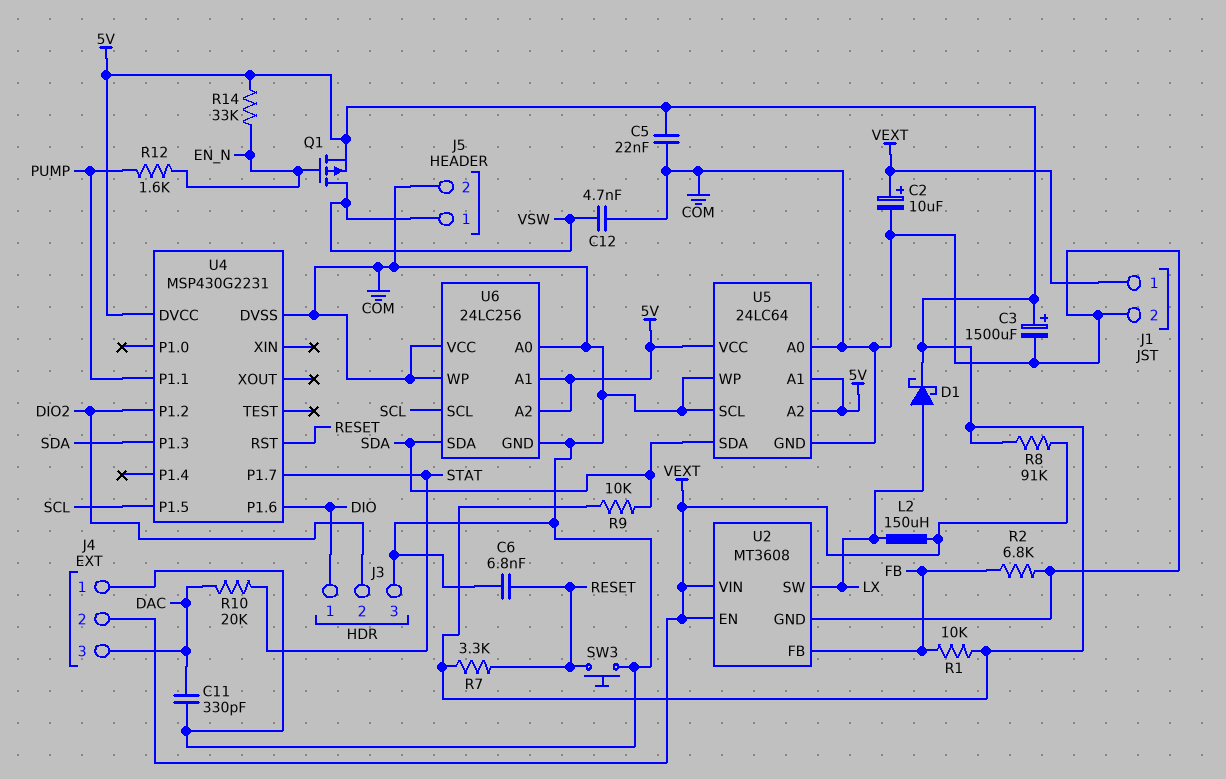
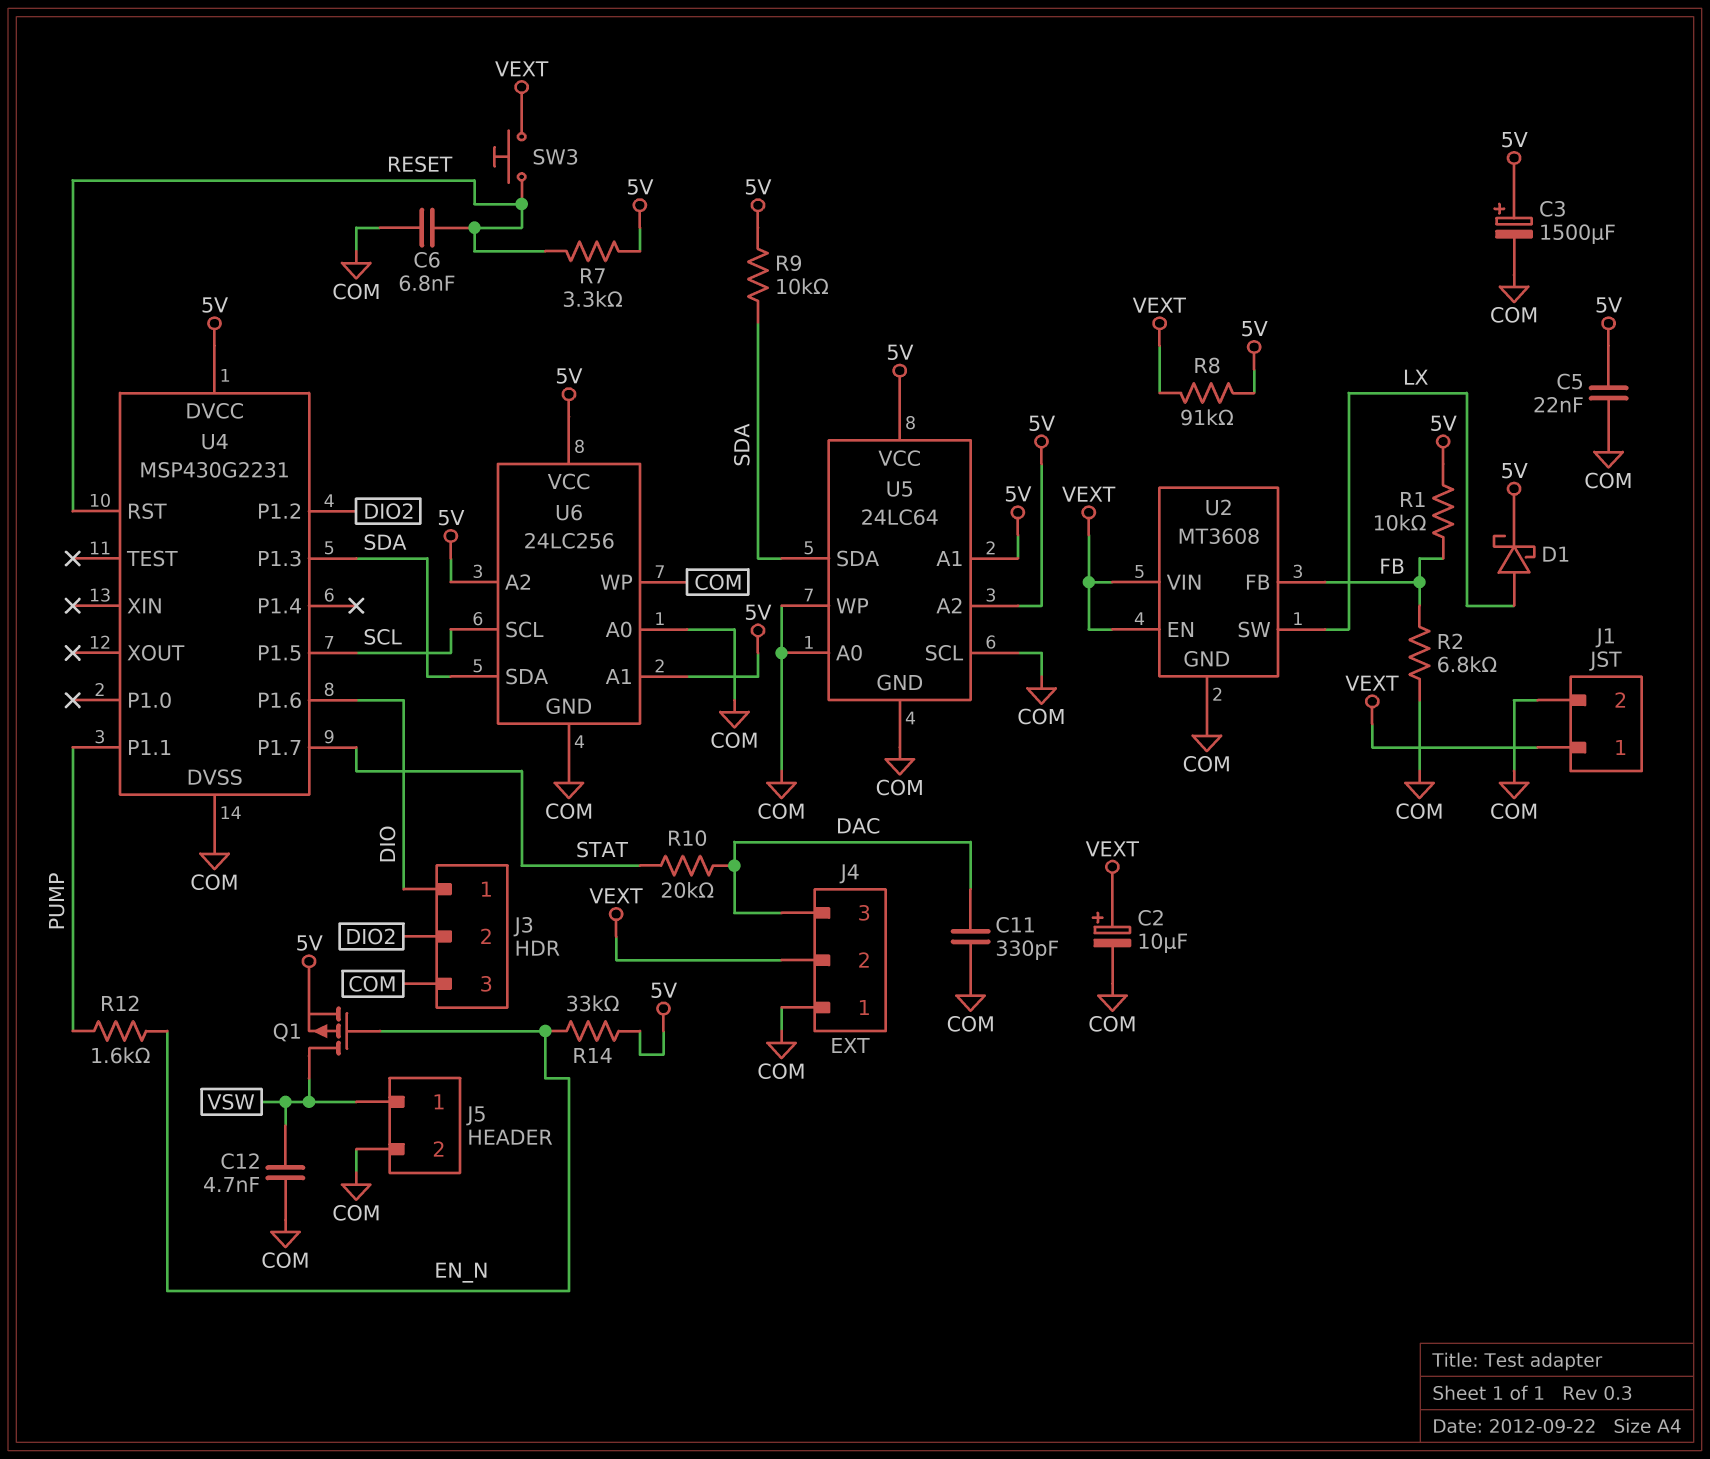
L2: 150uH (LX, VEXT) -> none
SW3: button (COM, RESET) -> button (RESET, VEXT)
U6 pin VCC: COM -> 5V

